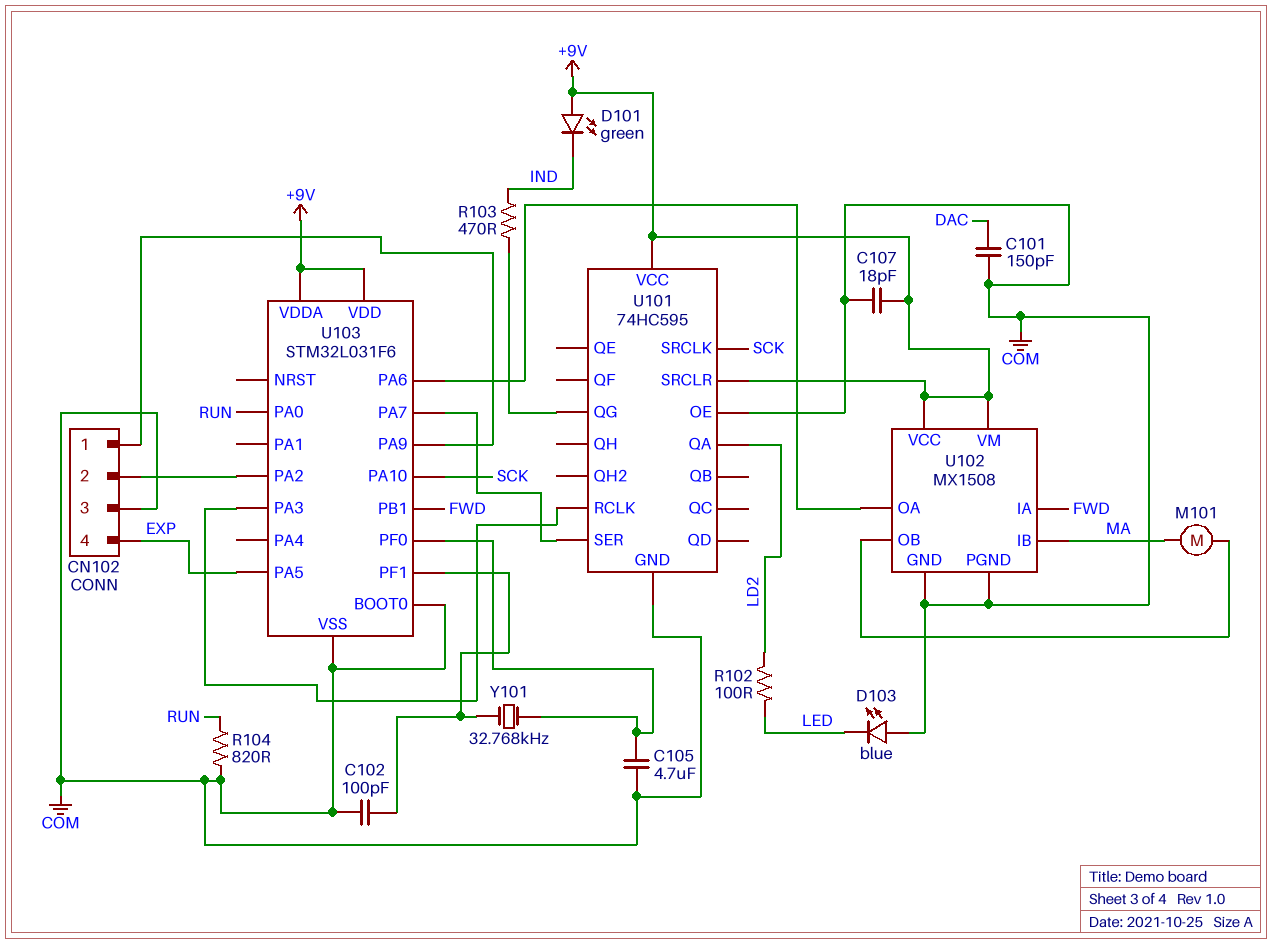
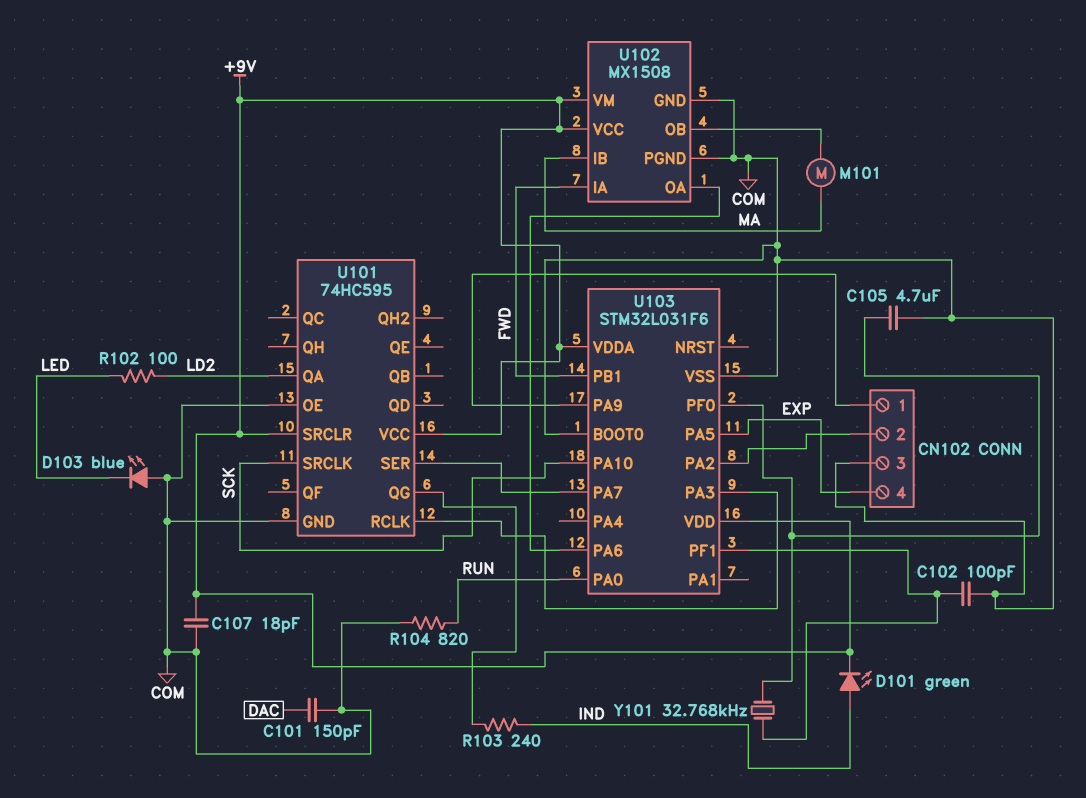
D101: LED green (A +9V, K IND) -> LED green (A IND, K +9V)
R103: 470 (IND, U101/QG) -> 240 (IND, U101/QG)

